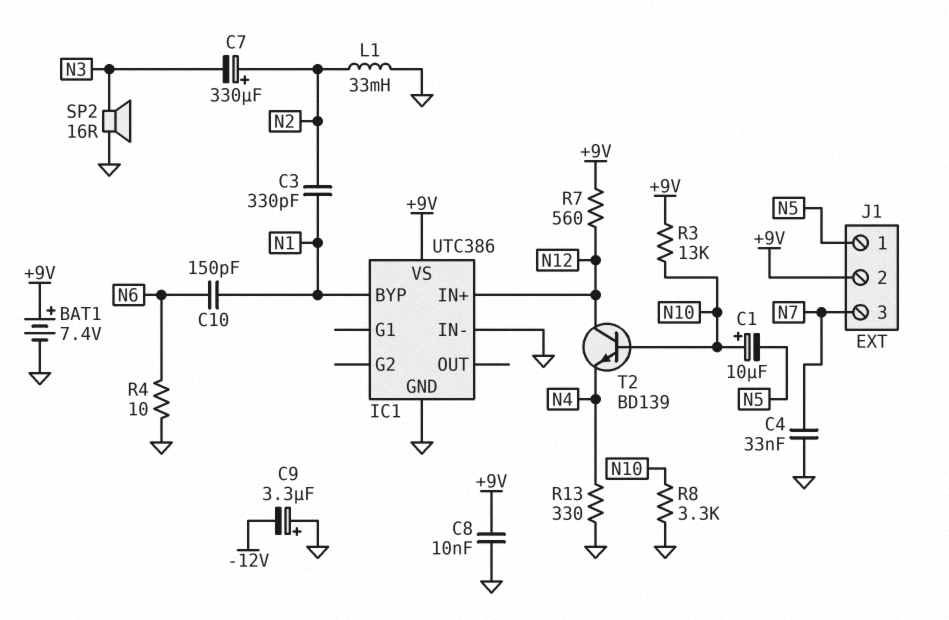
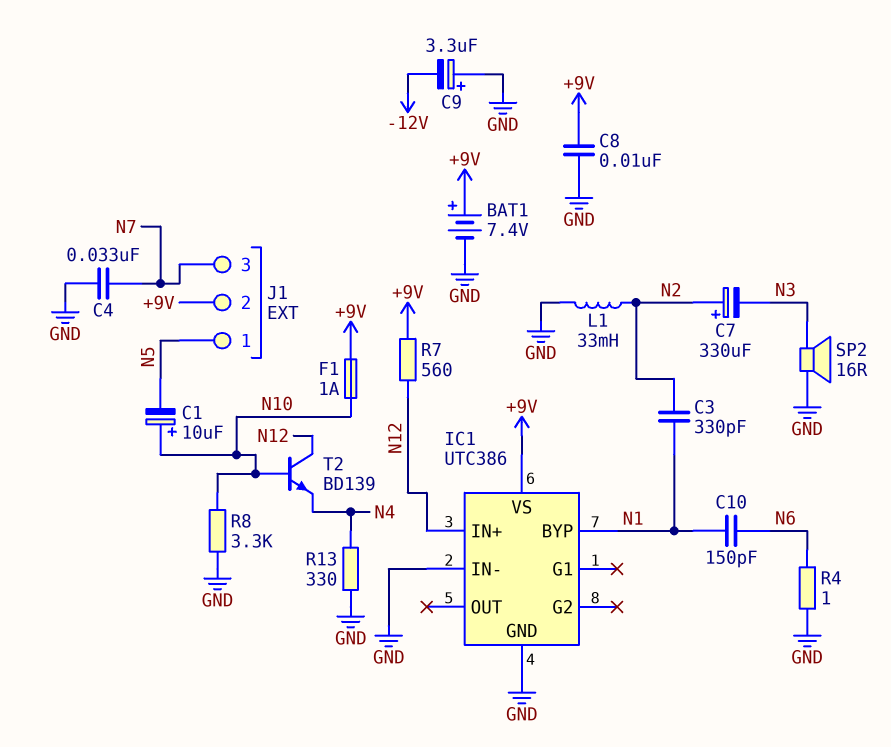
F1: none -> 1A (+9V, N10)
R3: 13k (+9V, N10) -> none
R4: 10 (GND, N6) -> 1 (GND, N6)

